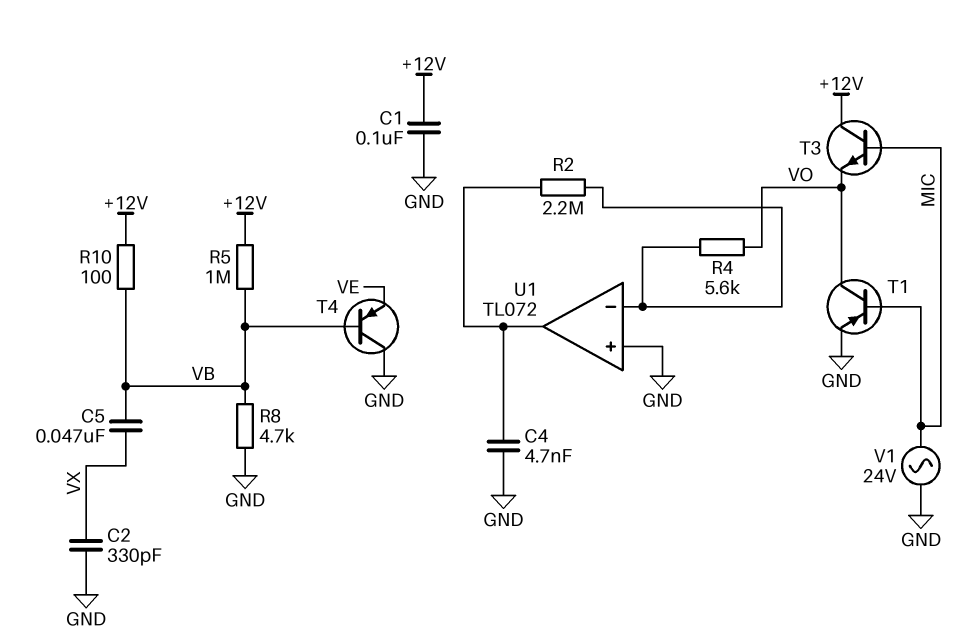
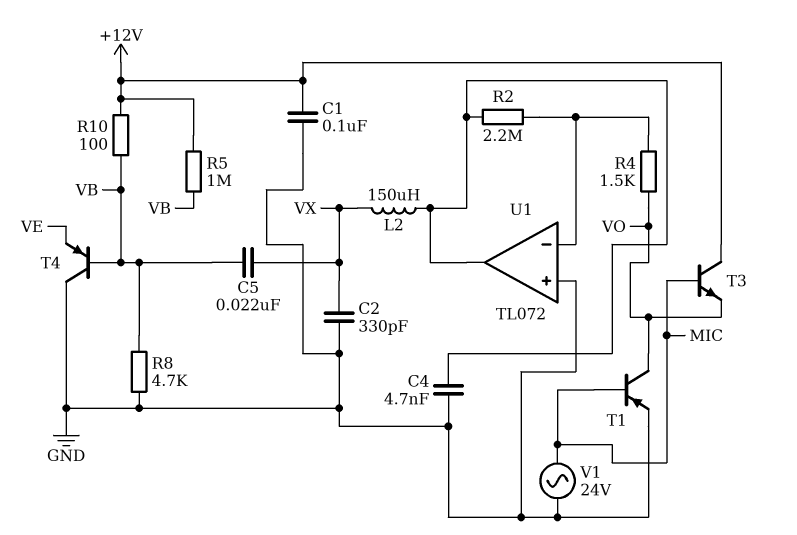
C5: 47nF (VB, VX) -> 22nF (VB, VX)
L2: none -> 150uH (U1/out, VX)
R4: 5.6k (U1/in-, VO) -> 1.5k (U1/in-, VO)

